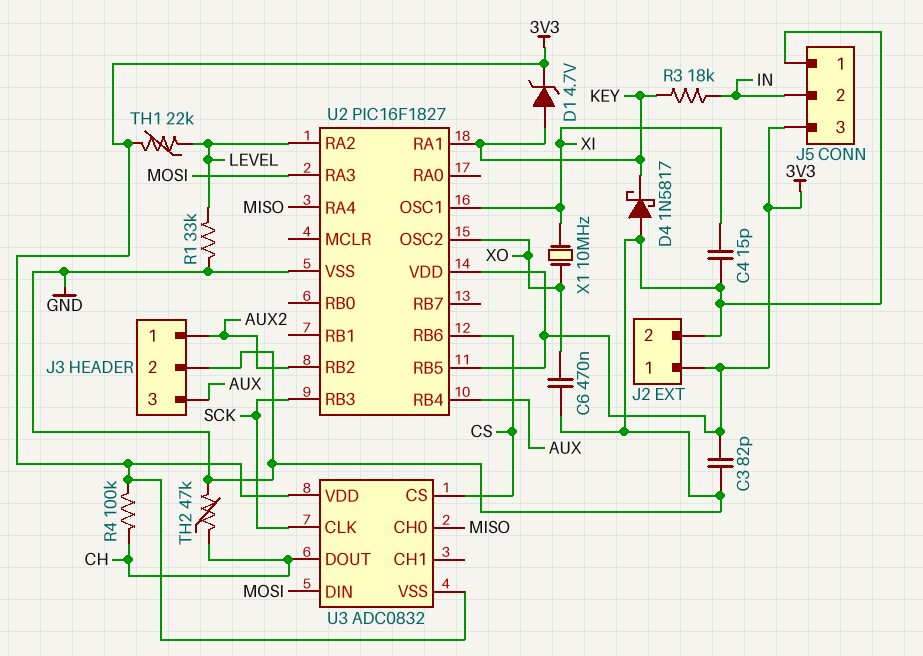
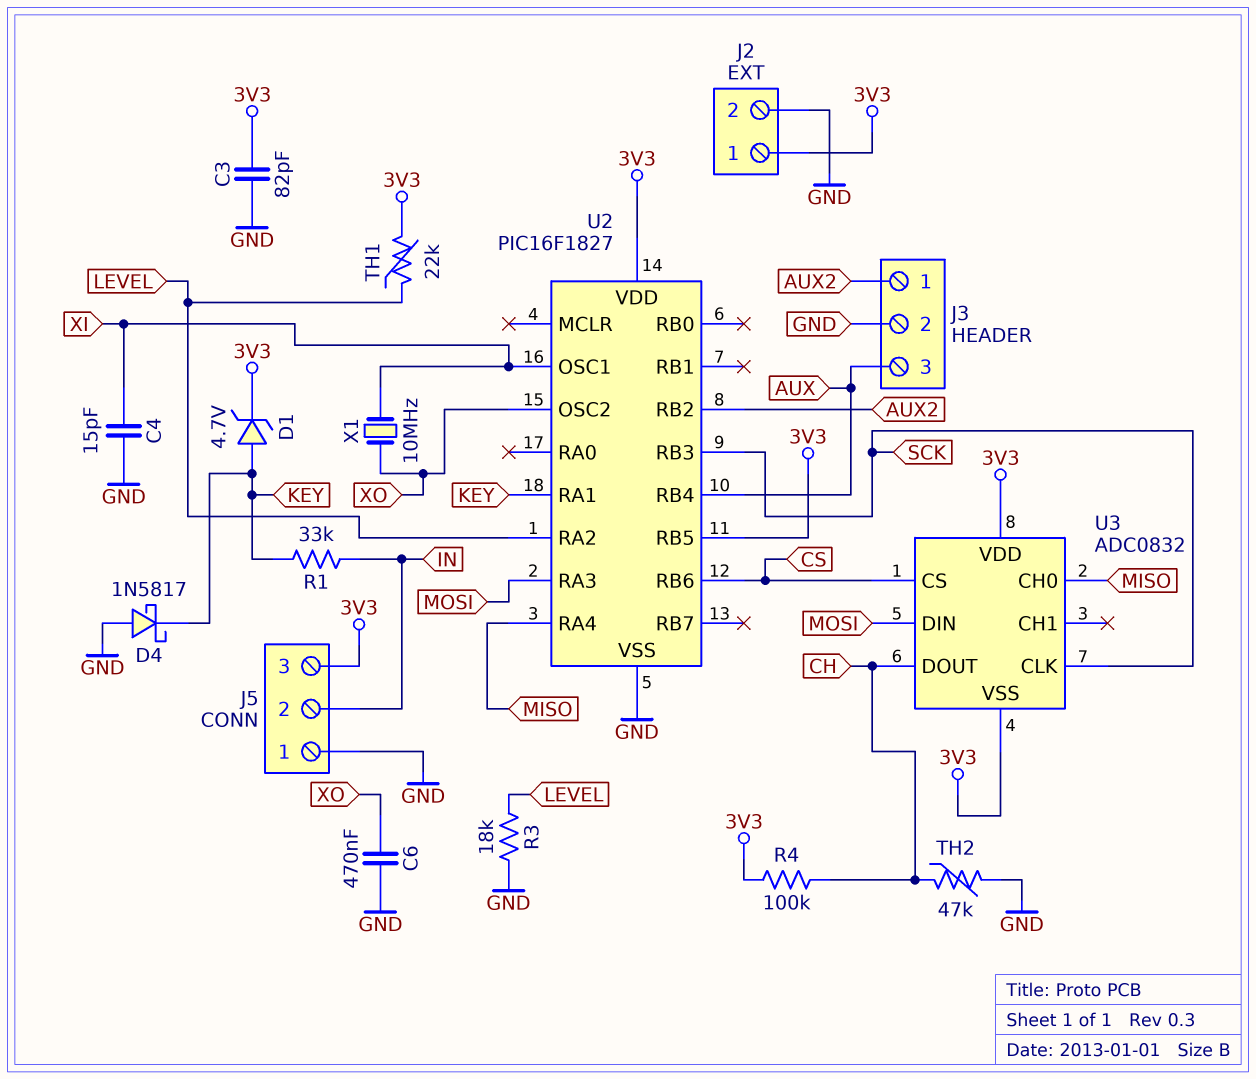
R1: 33k (GND, LEVEL) -> 33k (IN, KEY)
R3: 18k (IN, KEY) -> 18k (GND, LEVEL)

